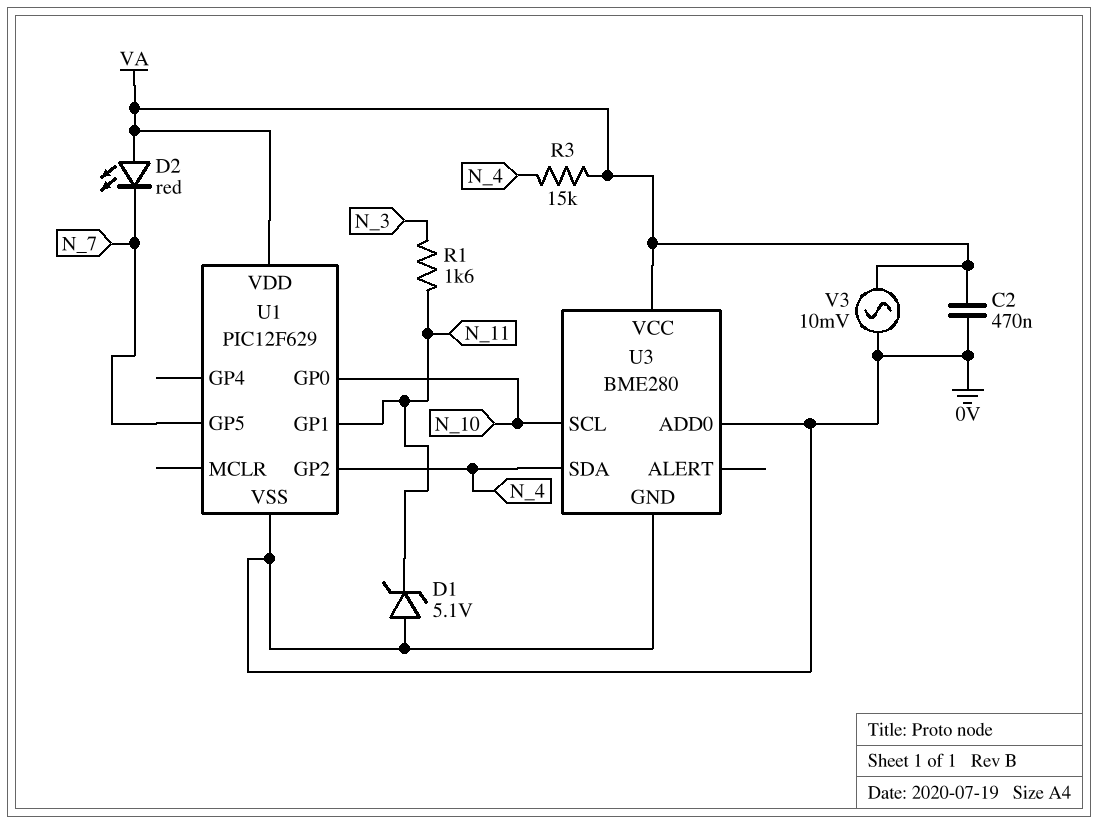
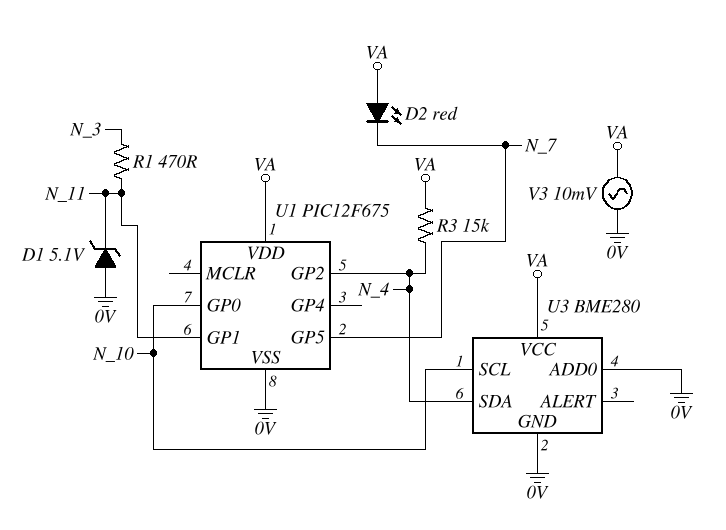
C2: 470nF (0V, VA) -> none
R1: 1.6k (N_3, N_11) -> 470 (N_3, N_11)
U1: PIC12F629 -> PIC12F675

